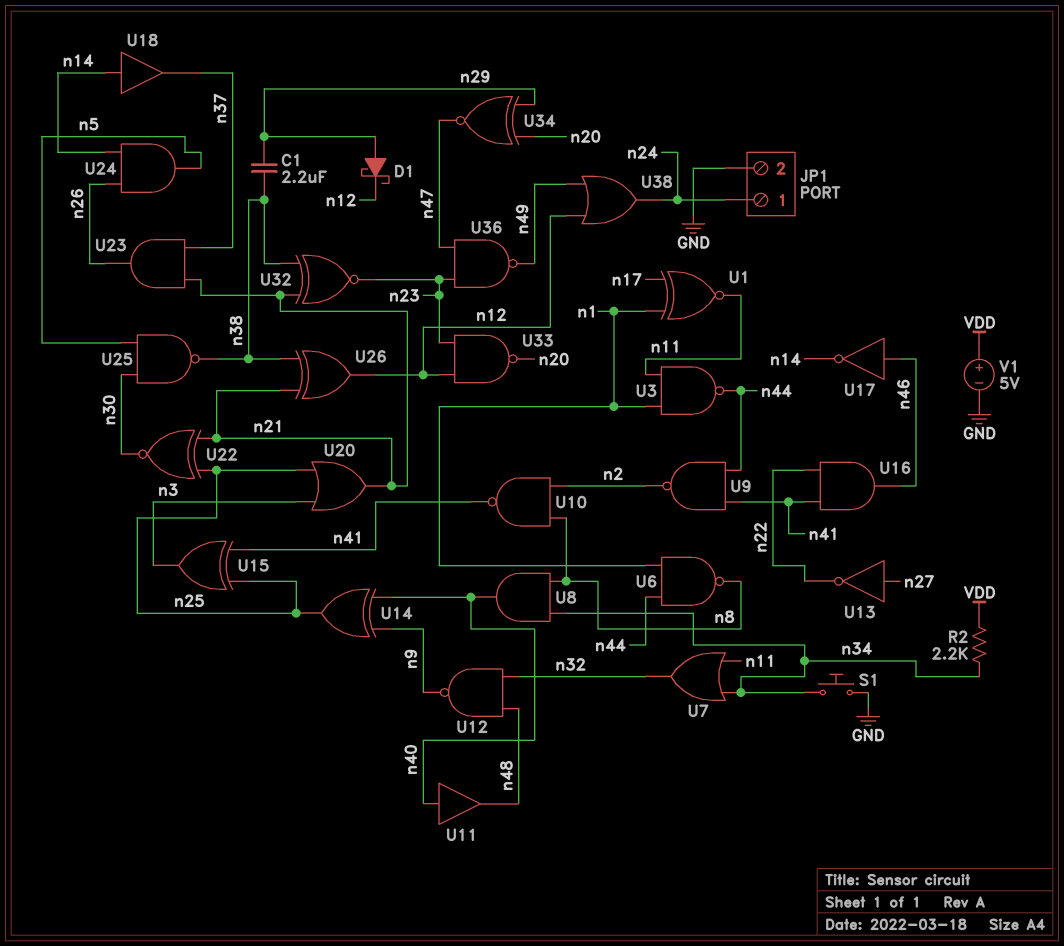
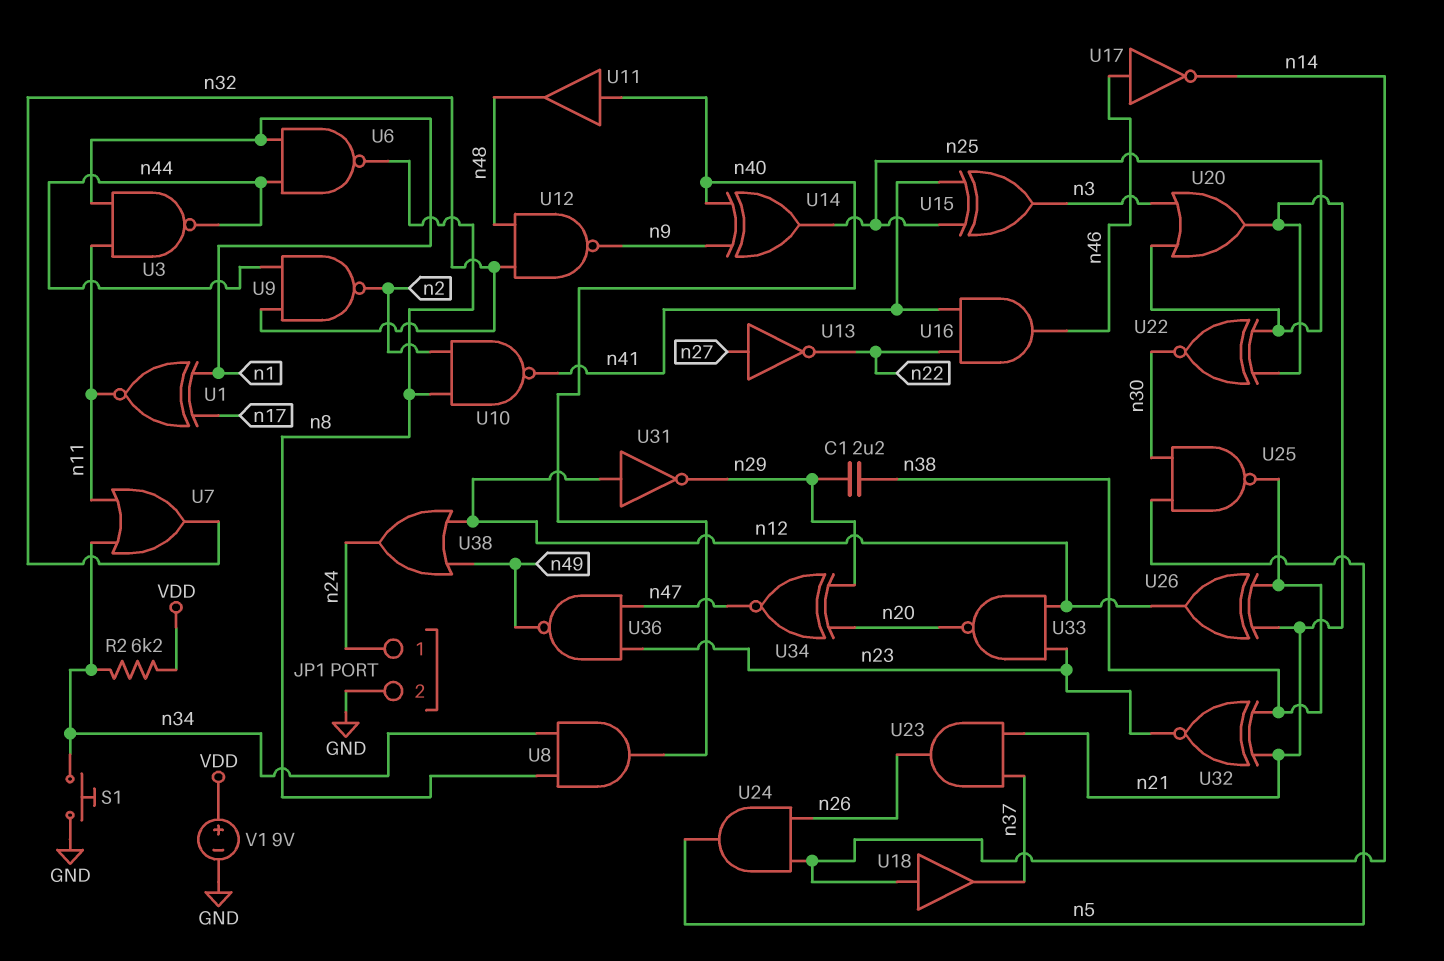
D1: schottky (A n29, K n12) -> none
R2: 2.2k (VDD, n34) -> 6.2k (VDD, n34)
U9: NAND (in n41, in n44, out n2) -> NAND (in n32, in n44, out n2)
U31: none -> NOT (in n12, out n29)
V1: 5V (plus VDD, minus GND) -> 9V (plus VDD, minus GND)

